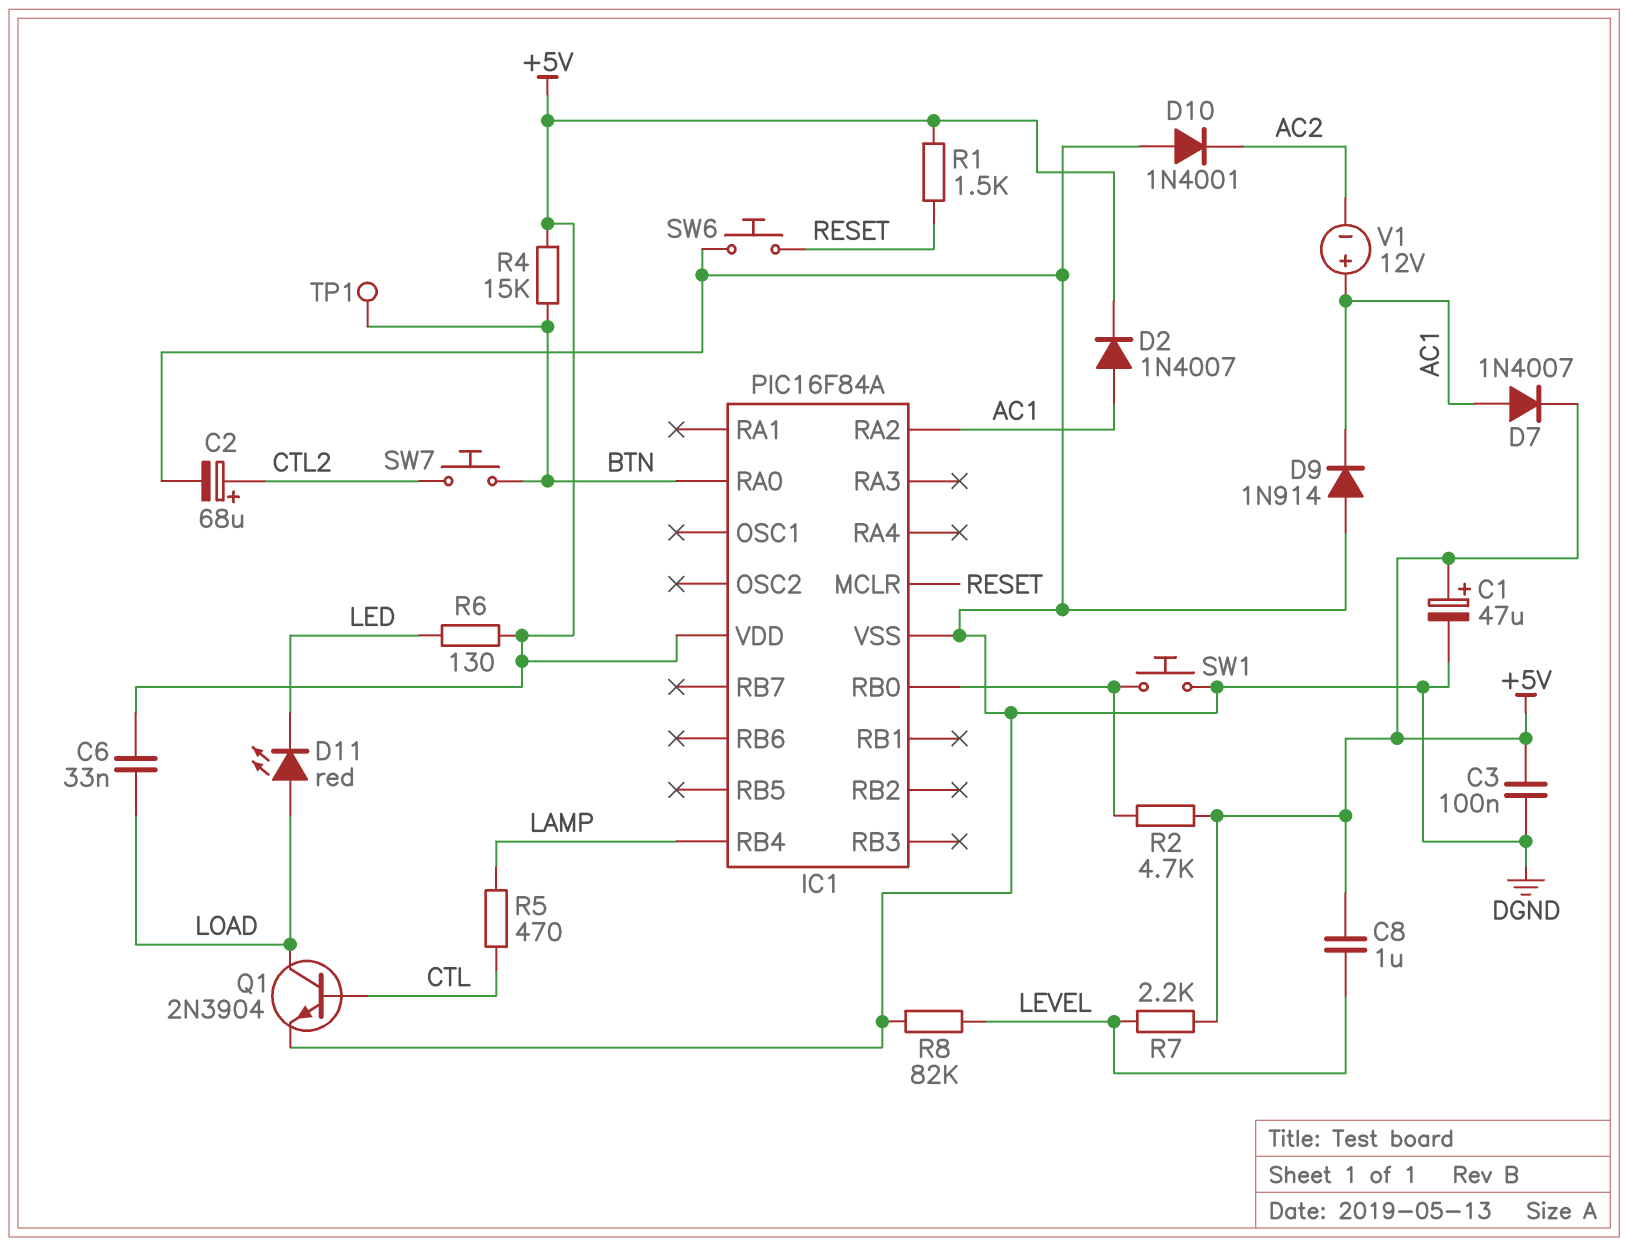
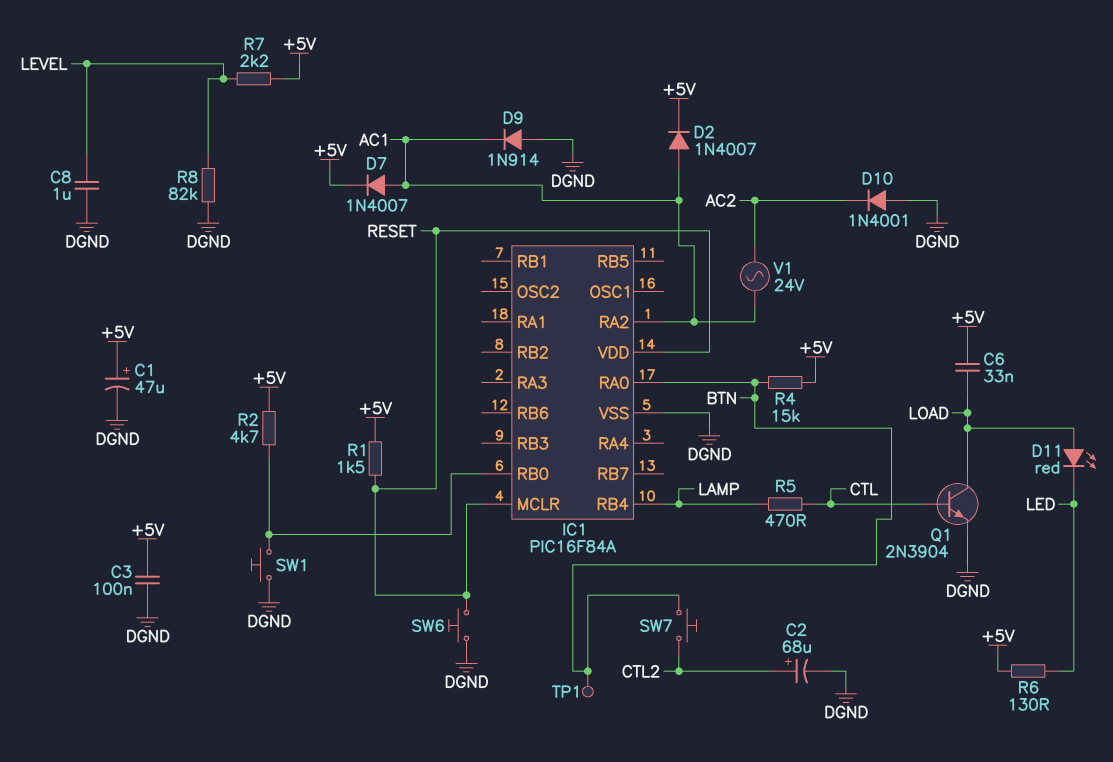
C8: 1uF (+5V, LEVEL) -> 1uF (DGND, LEVEL)
IC1 pin VDD: +5V -> RESET
V1: 12V (plus AC1, minus AC2) -> AC 24V (AC1, AC2)

